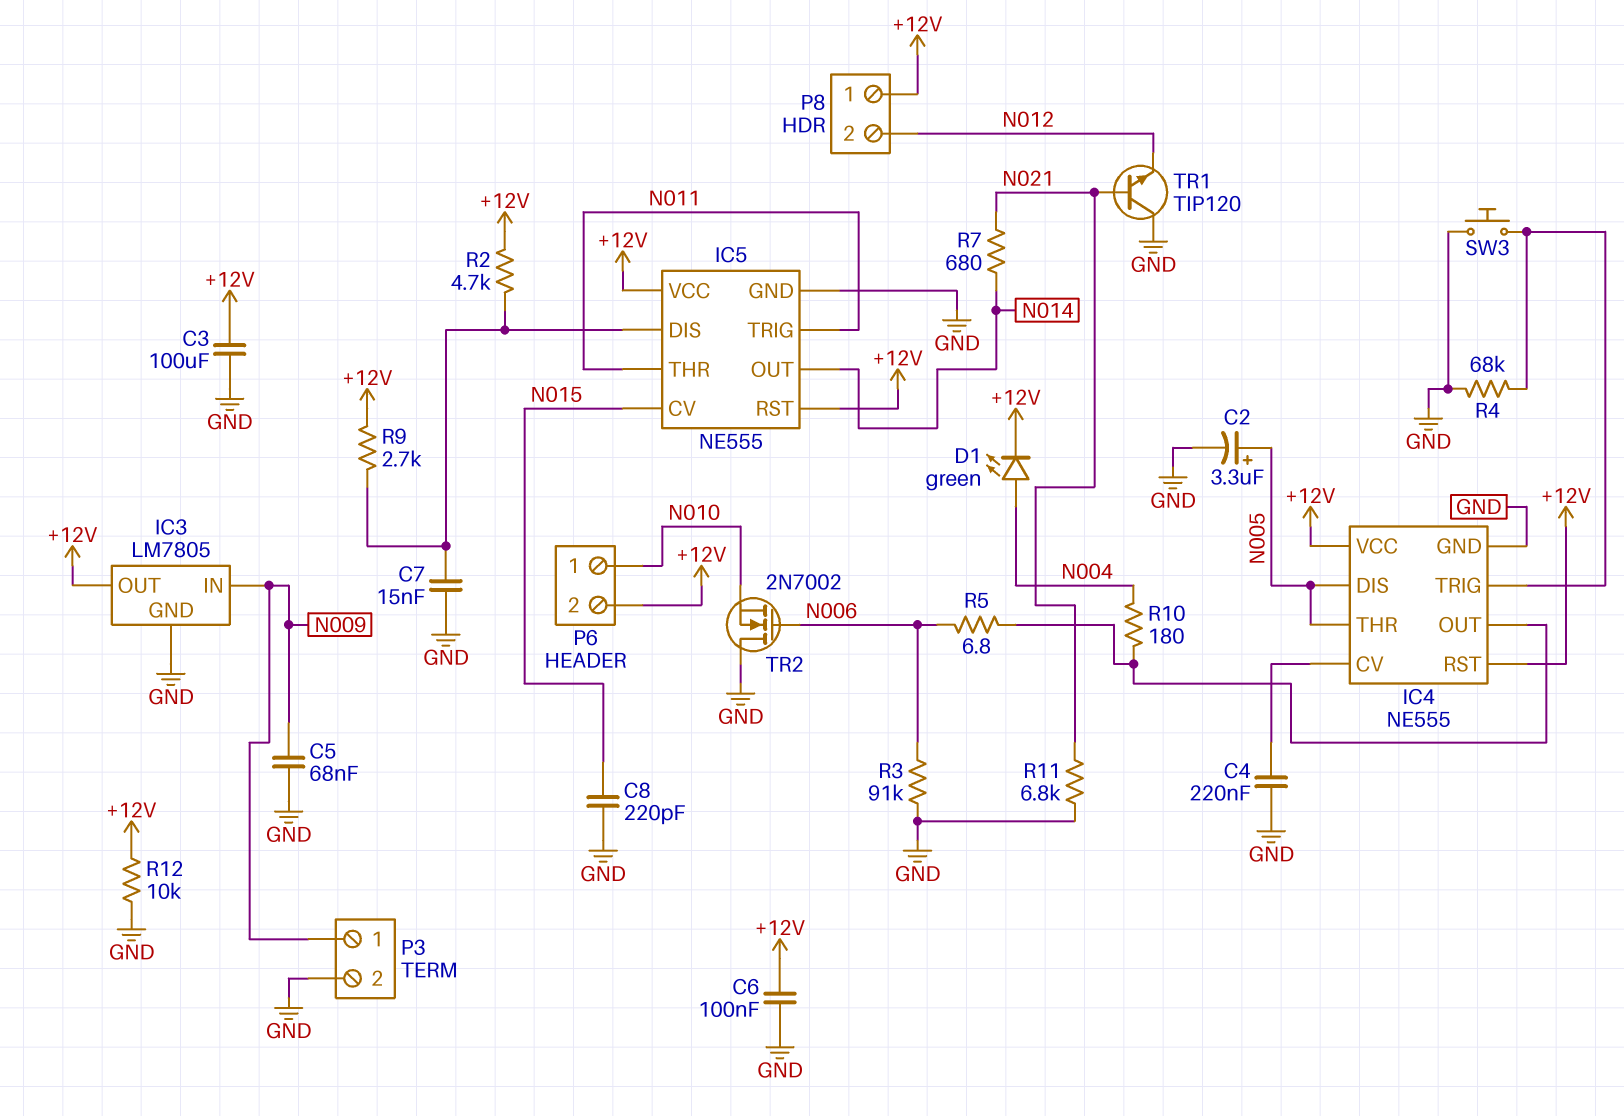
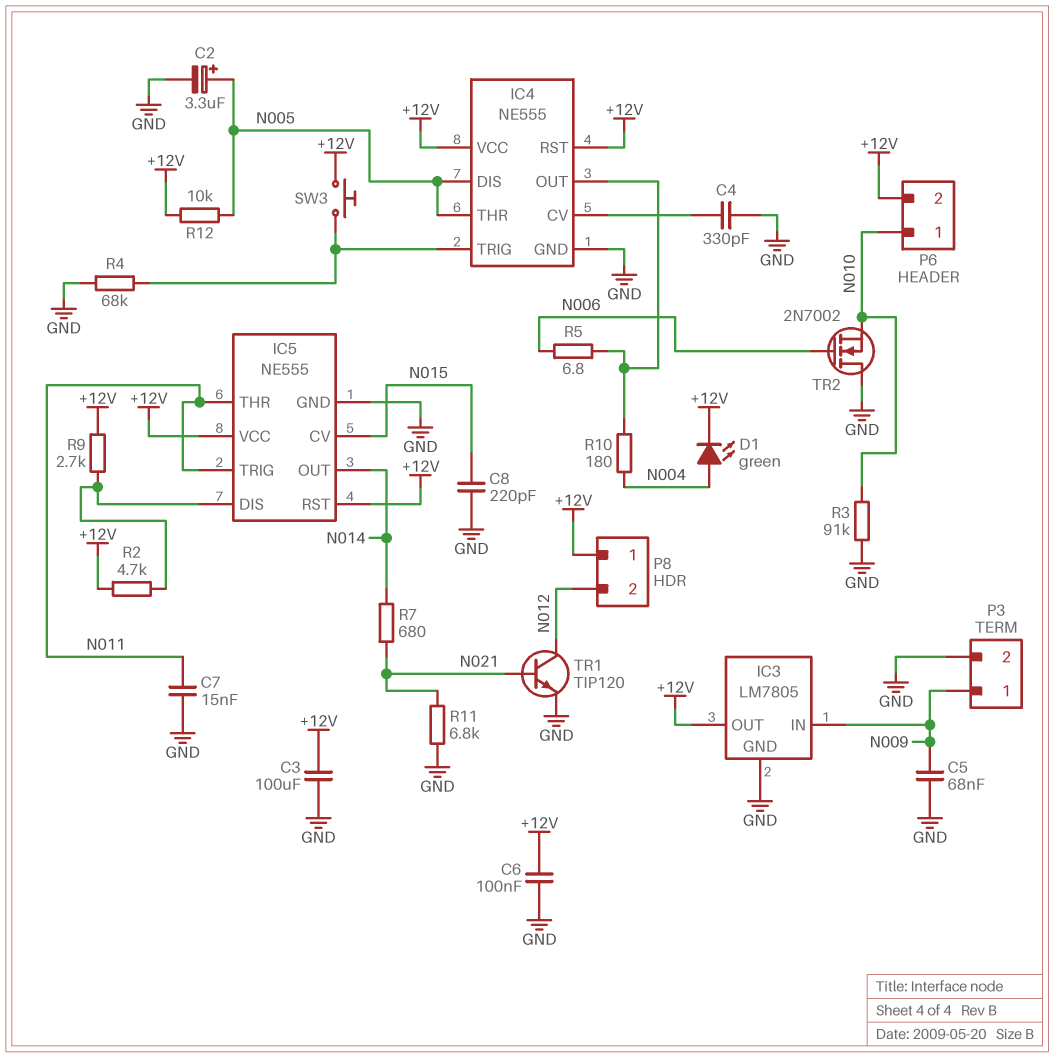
C4: 220nF (GND, IC4/CV) -> 330pF (GND, IC4/CV)
C7: 15nF (GND, IC5/DIS) -> 15nF (GND, N011)
R3: 91k (GND, N006) -> 91k (GND, N010)
R12: 10k (+12V, GND) -> 10k (+12V, N005)
SW3: button (GND, IC4/TRIG) -> button (+12V, IC4/TRIG)
TR1: NPN TIP120 (B N021, C GND, E N012) -> NPN TIP120 (B N021, C N012, E GND)

